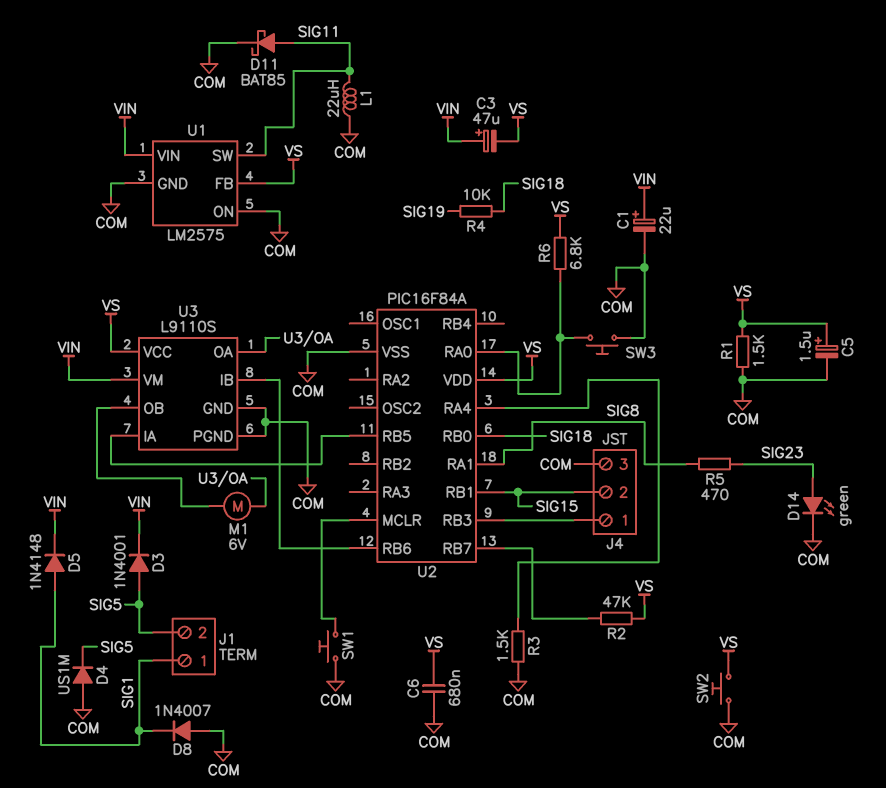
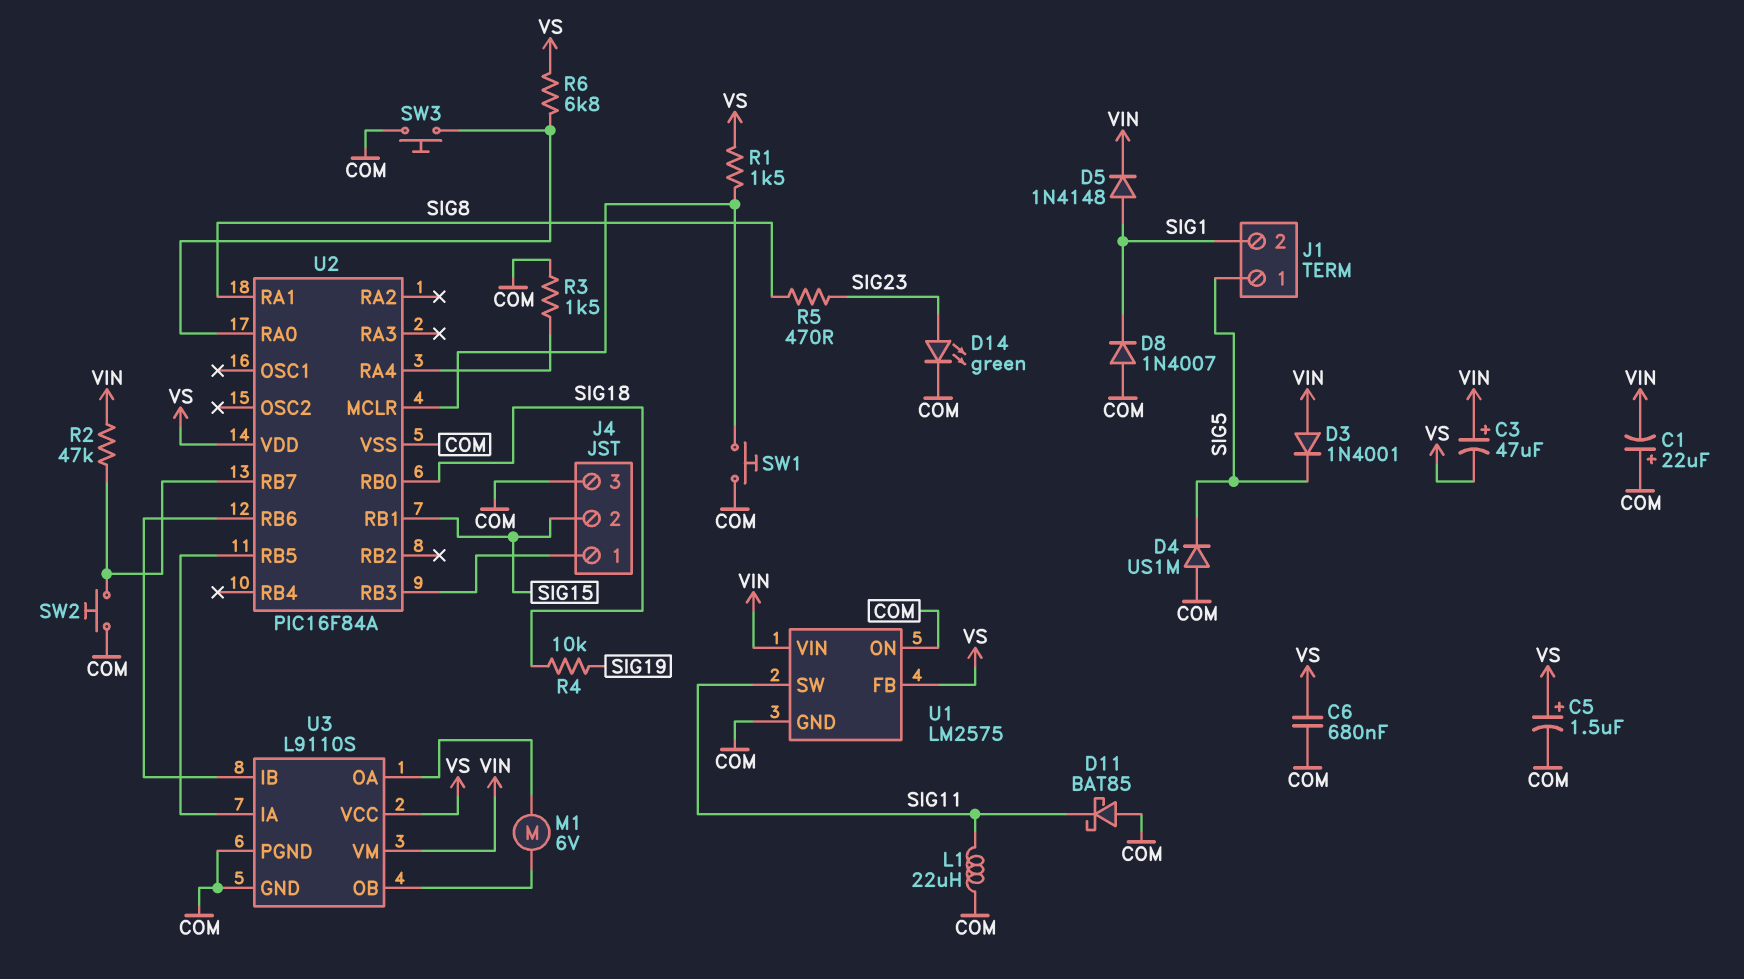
C1: 22uF (plus VIN, minus COM) -> 22uF (plus COM, minus VIN)
D3: diode 1N4001 (A SIG5, K VIN) -> diode 1N4001 (A VIN, K SIG5)
D11: schottky BAT85 (A SIG11, K COM) -> schottky BAT85 (A COM, K SIG11)
J1 pin 1: SIG1 -> SIG5
J1 pin 2: SIG5 -> SIG1
R1: 1.5k (COM, VS) -> 1.5k (U2/MCLR, VS)
R2: 47k (U2/RB7, VS) -> 47k (U2/RB7, VIN)
SW2: button (COM, VS) -> button (COM, U2/RB7)

